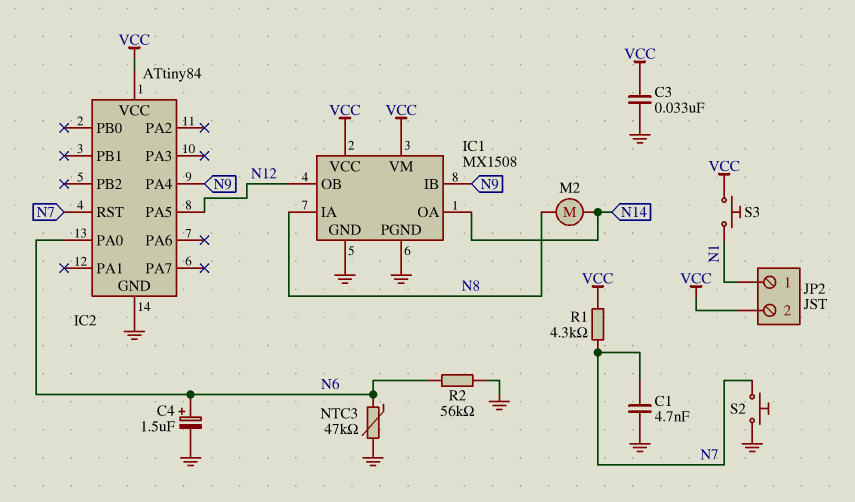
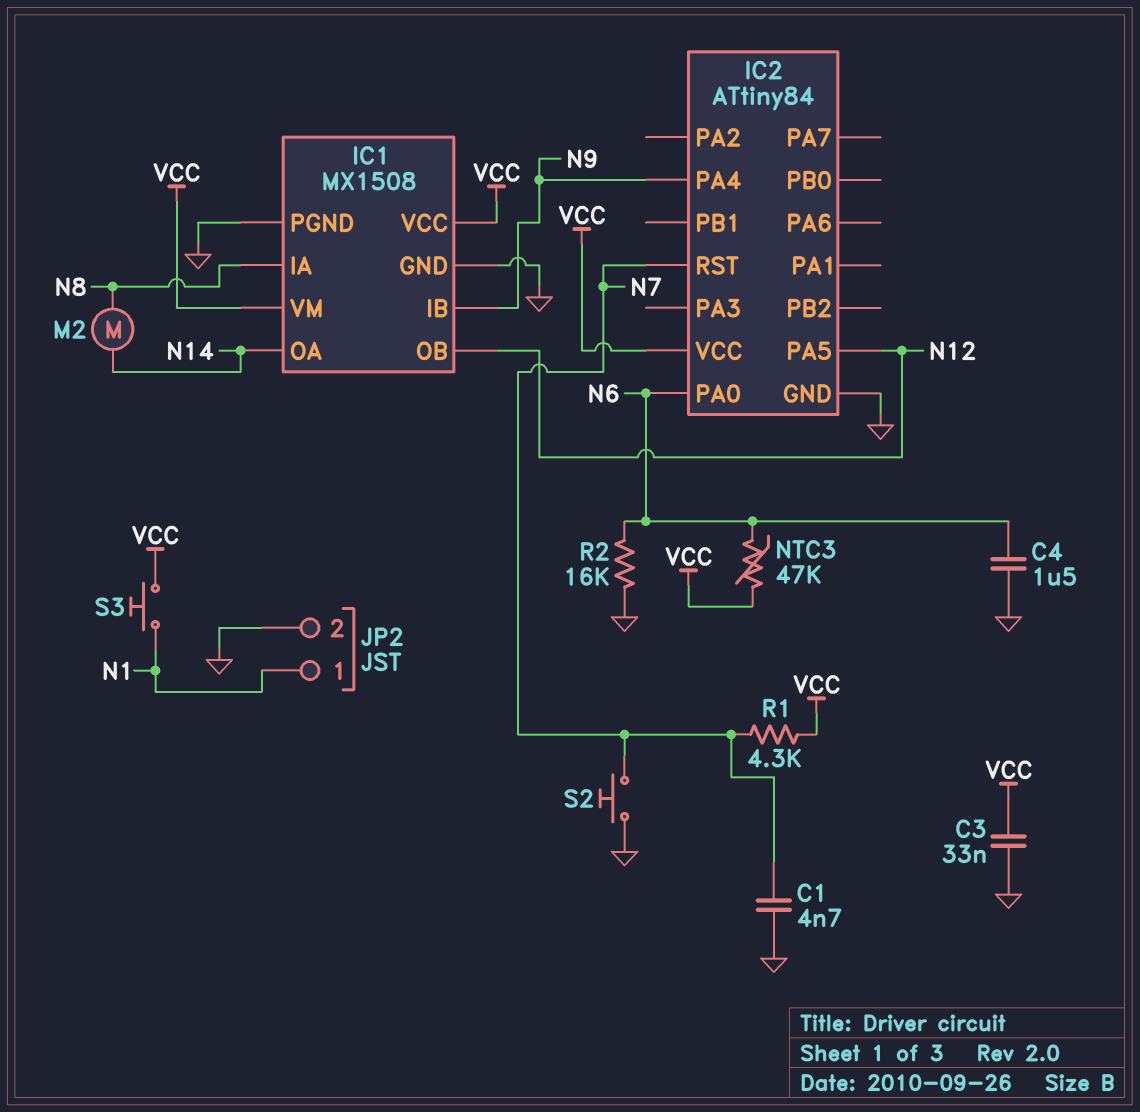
C4: 1.5uF (plus N6, minus GND) -> 1.5uF (GND, N6)
JP2 pin 2: VCC -> GND
NTC3: 47k (GND, N6) -> 47k (N6, VCC)
R2: 56k (GND, N6) -> 16k (GND, N6)

